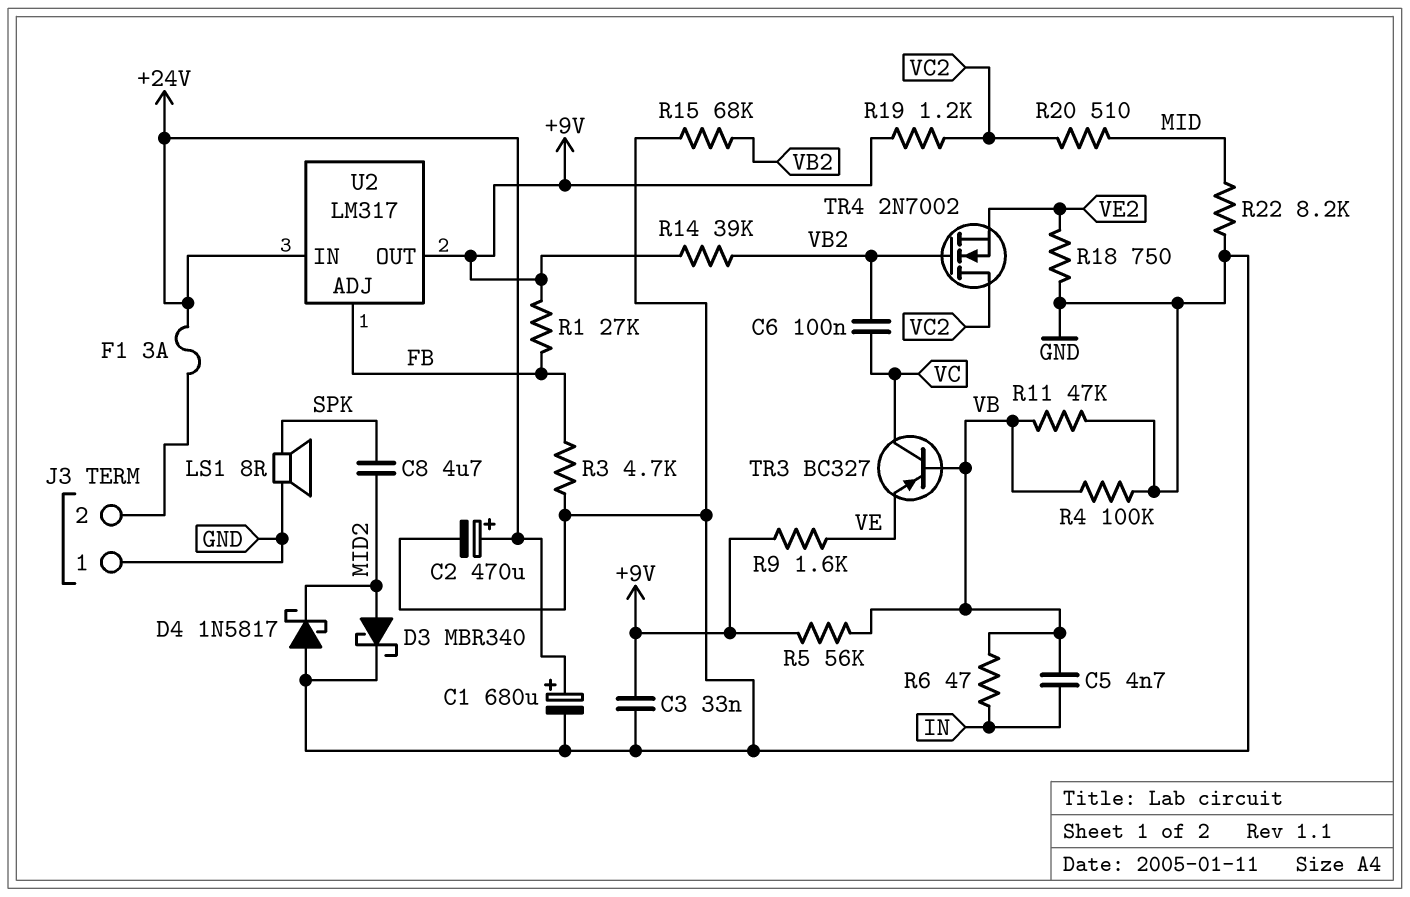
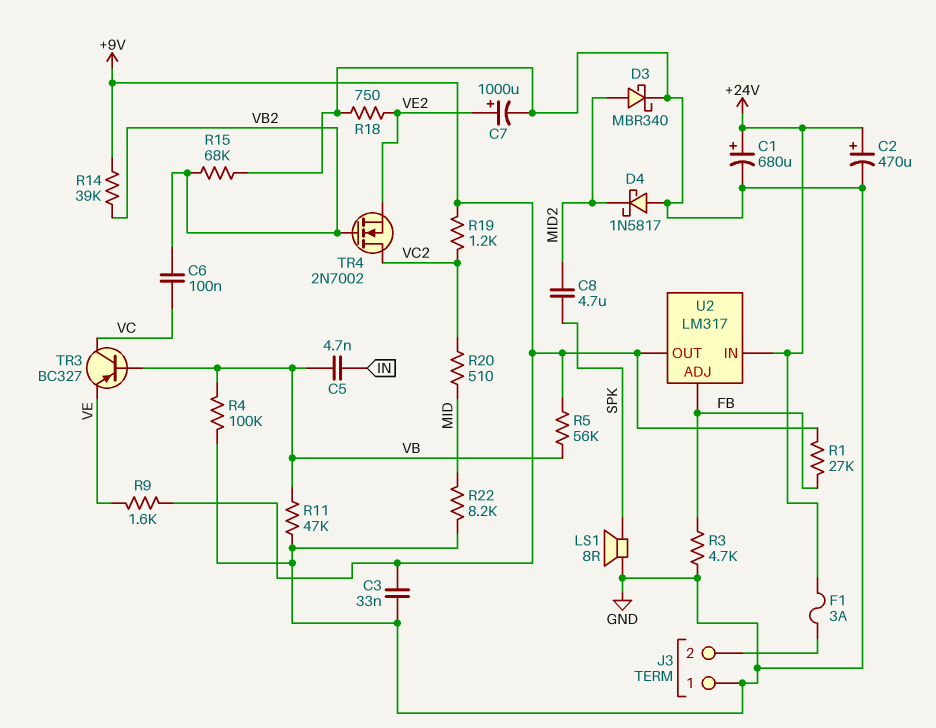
C7: none -> 1000uF (plus VE2, minus GND)
R6: 47 (IN, VB) -> none

